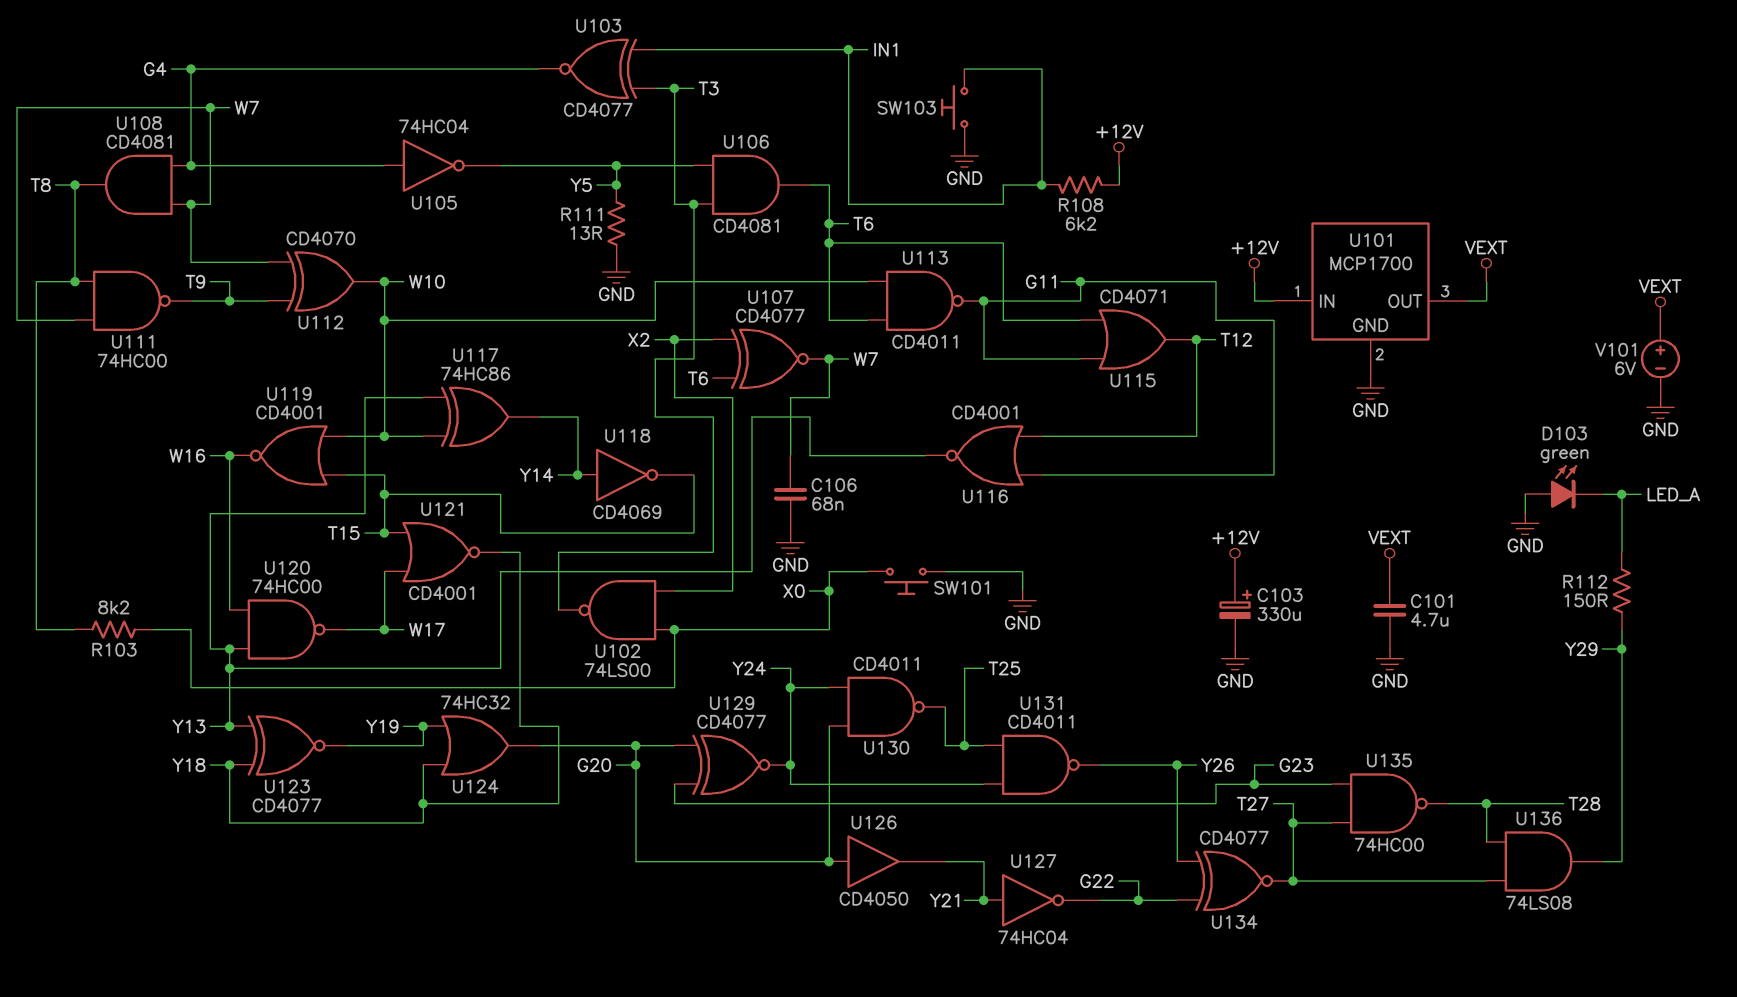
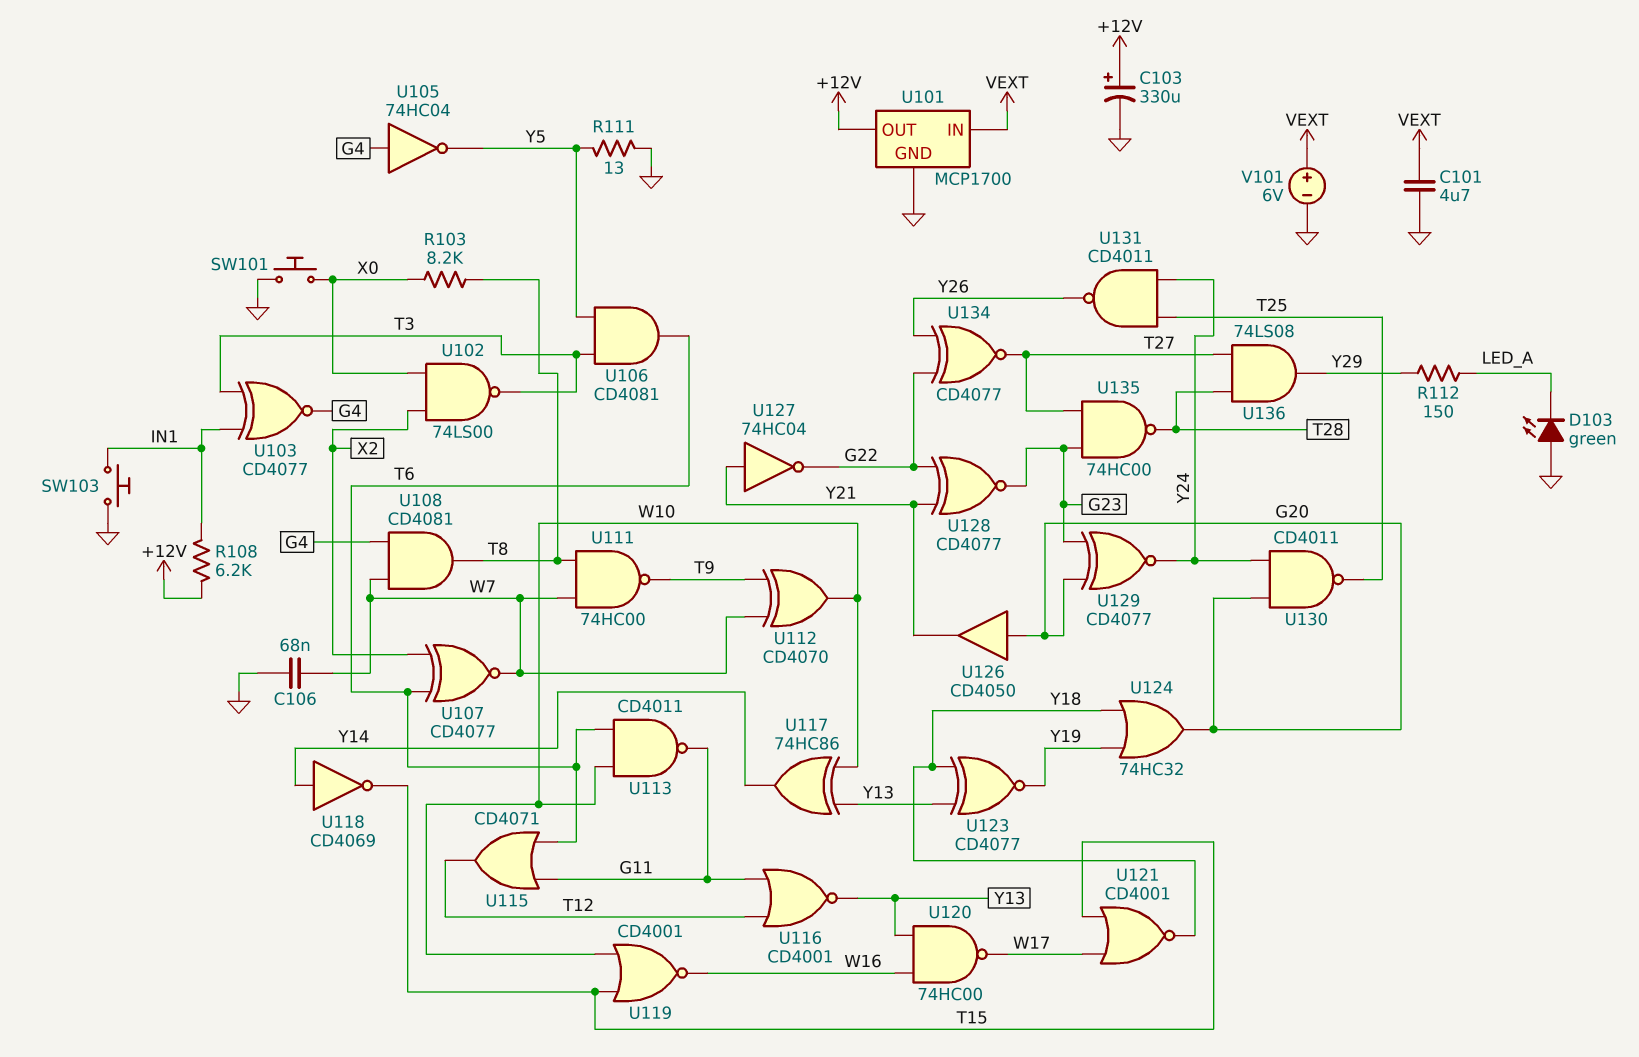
U101 pin IN: +12V -> VEXT
U101 pin OUT: VEXT -> +12V
U128: none -> XNOR CD4077 (in G22, in Y21, out G23)

